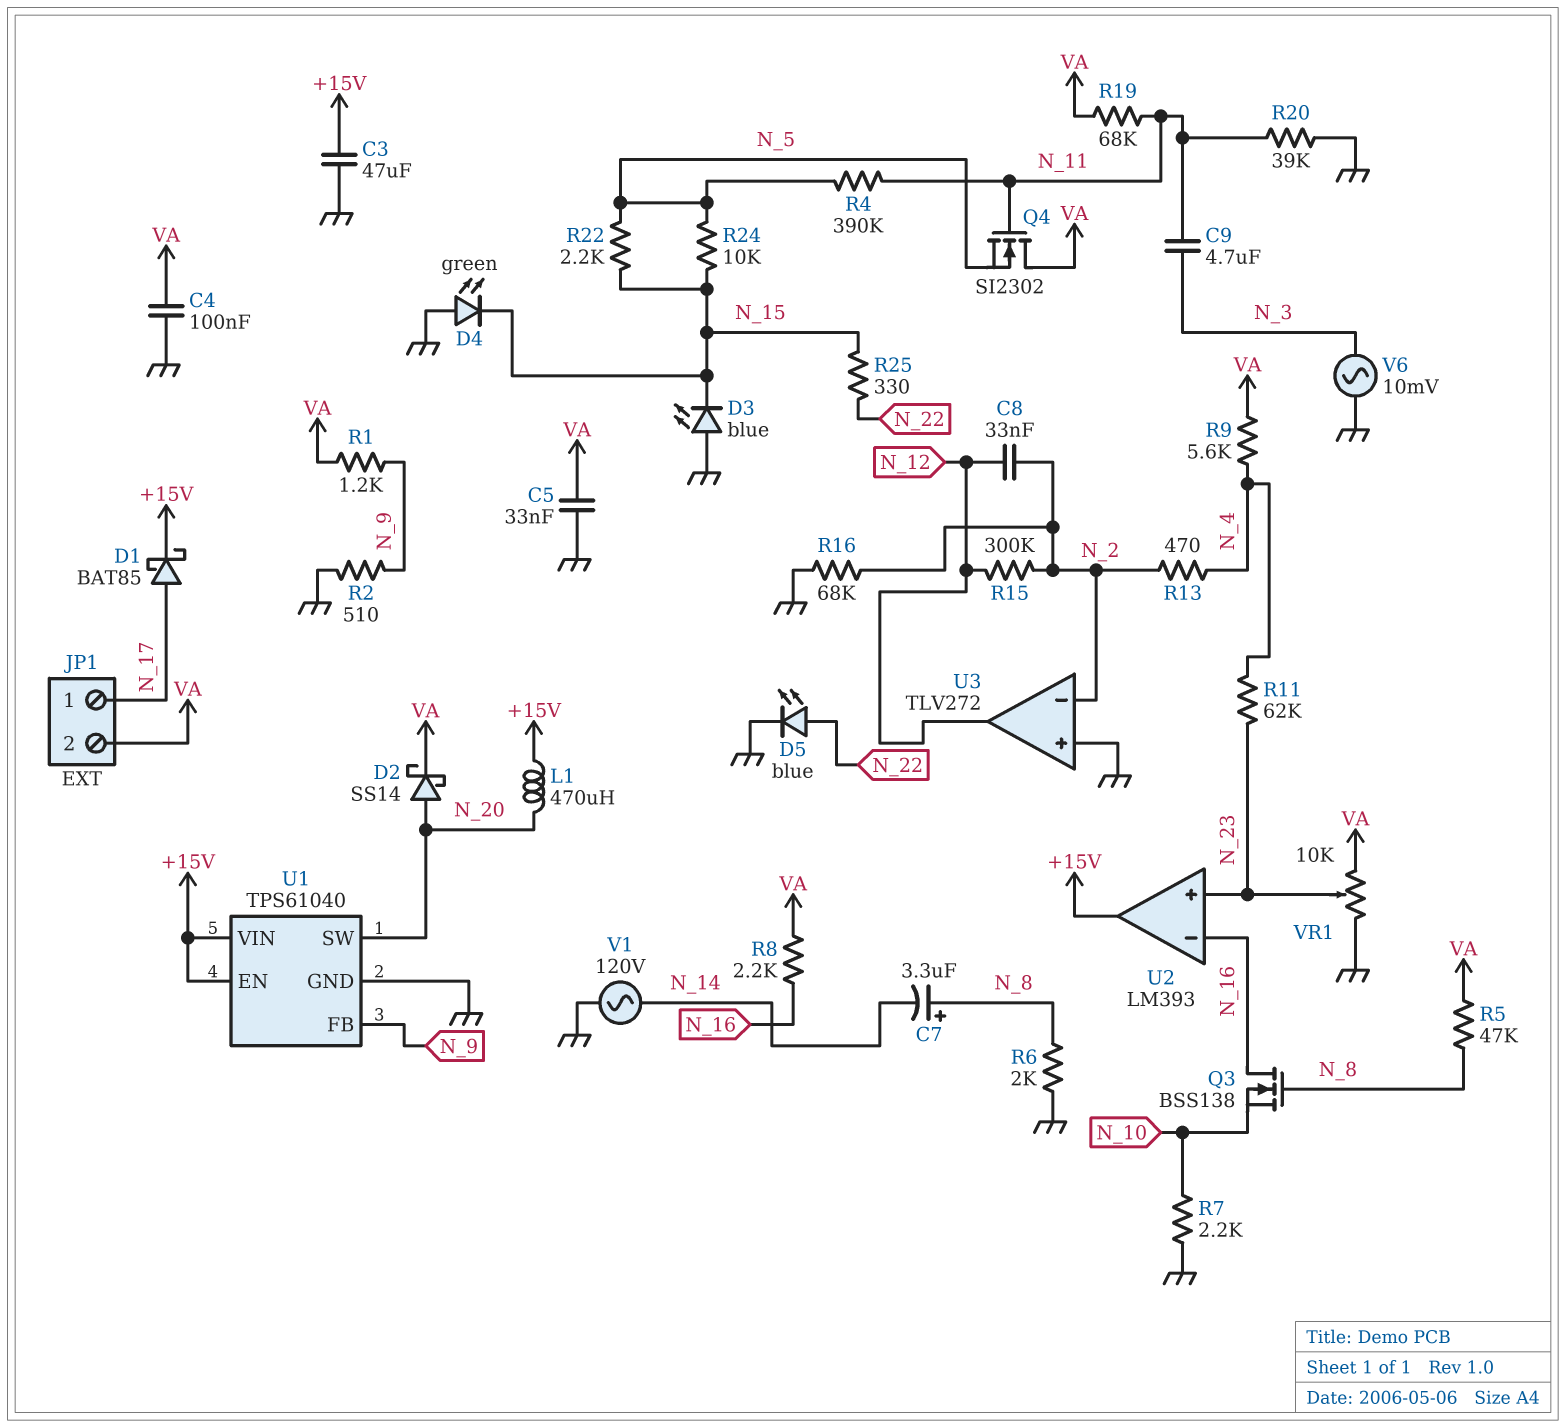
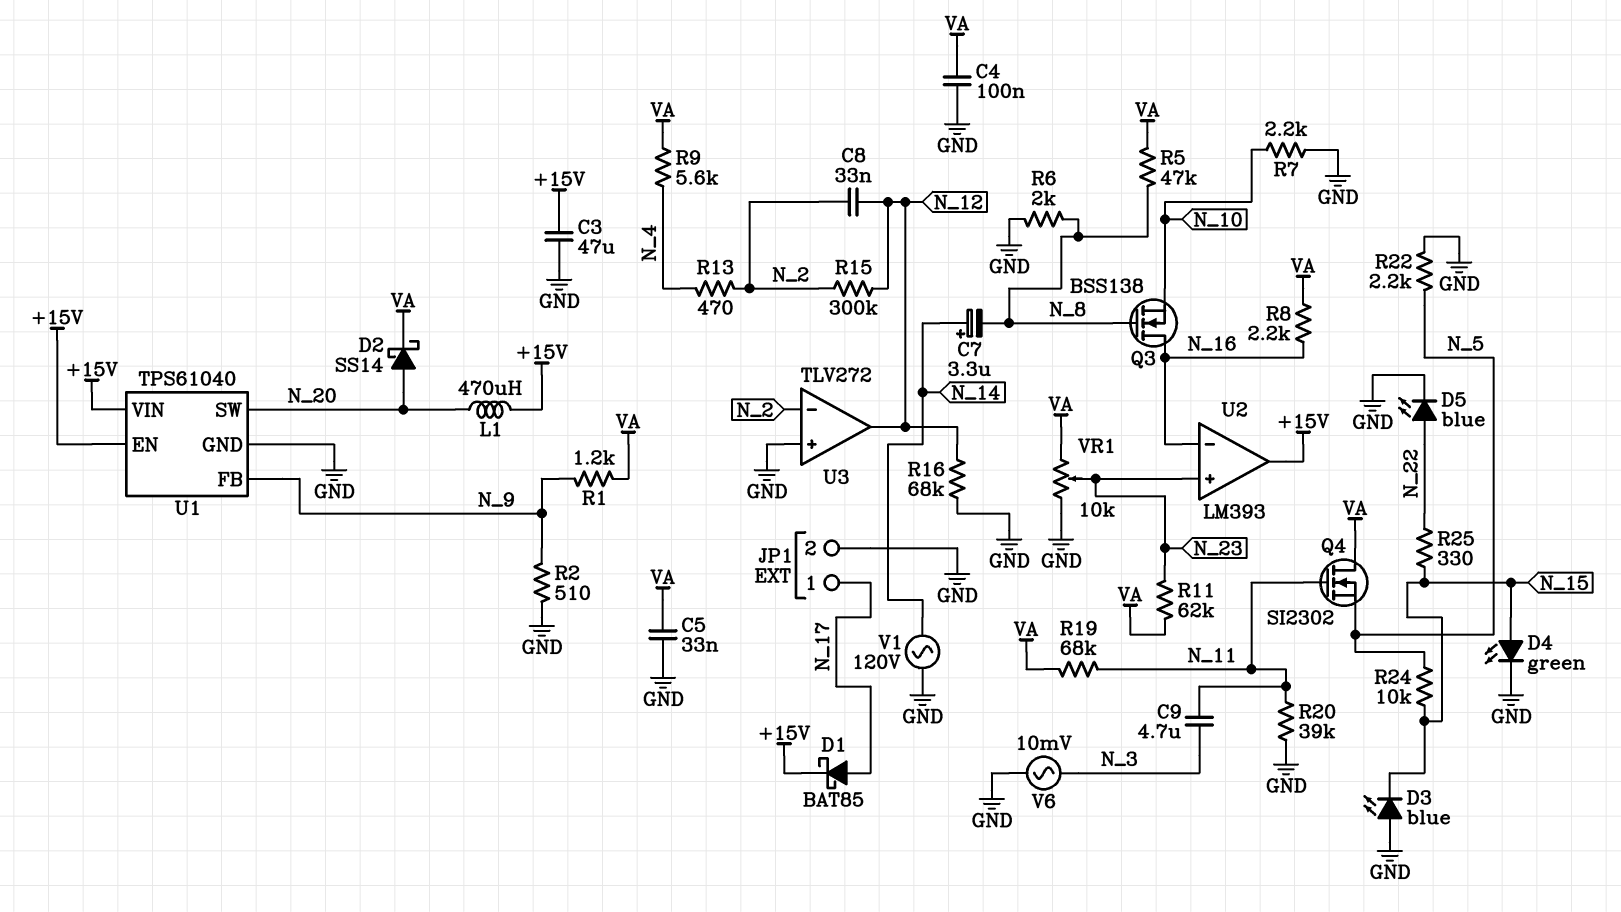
C7: 3.3uF (plus N_8, minus N_14) -> 3.3uF (plus N_14, minus N_8)
D4: LED green (A GND, K N_15) -> LED green (A N_15, K GND)
JP1 pin 2: VA -> GND
R4: 390k (N_5, N_11) -> none
R11: 62k (N_4, N_23) -> 62k (N_23, VA)
R16: 68k (GND, N_2) -> 68k (GND, N_12)
R22: 2.2k (N_5, N_15) -> 2.2k (GND, N_5)

